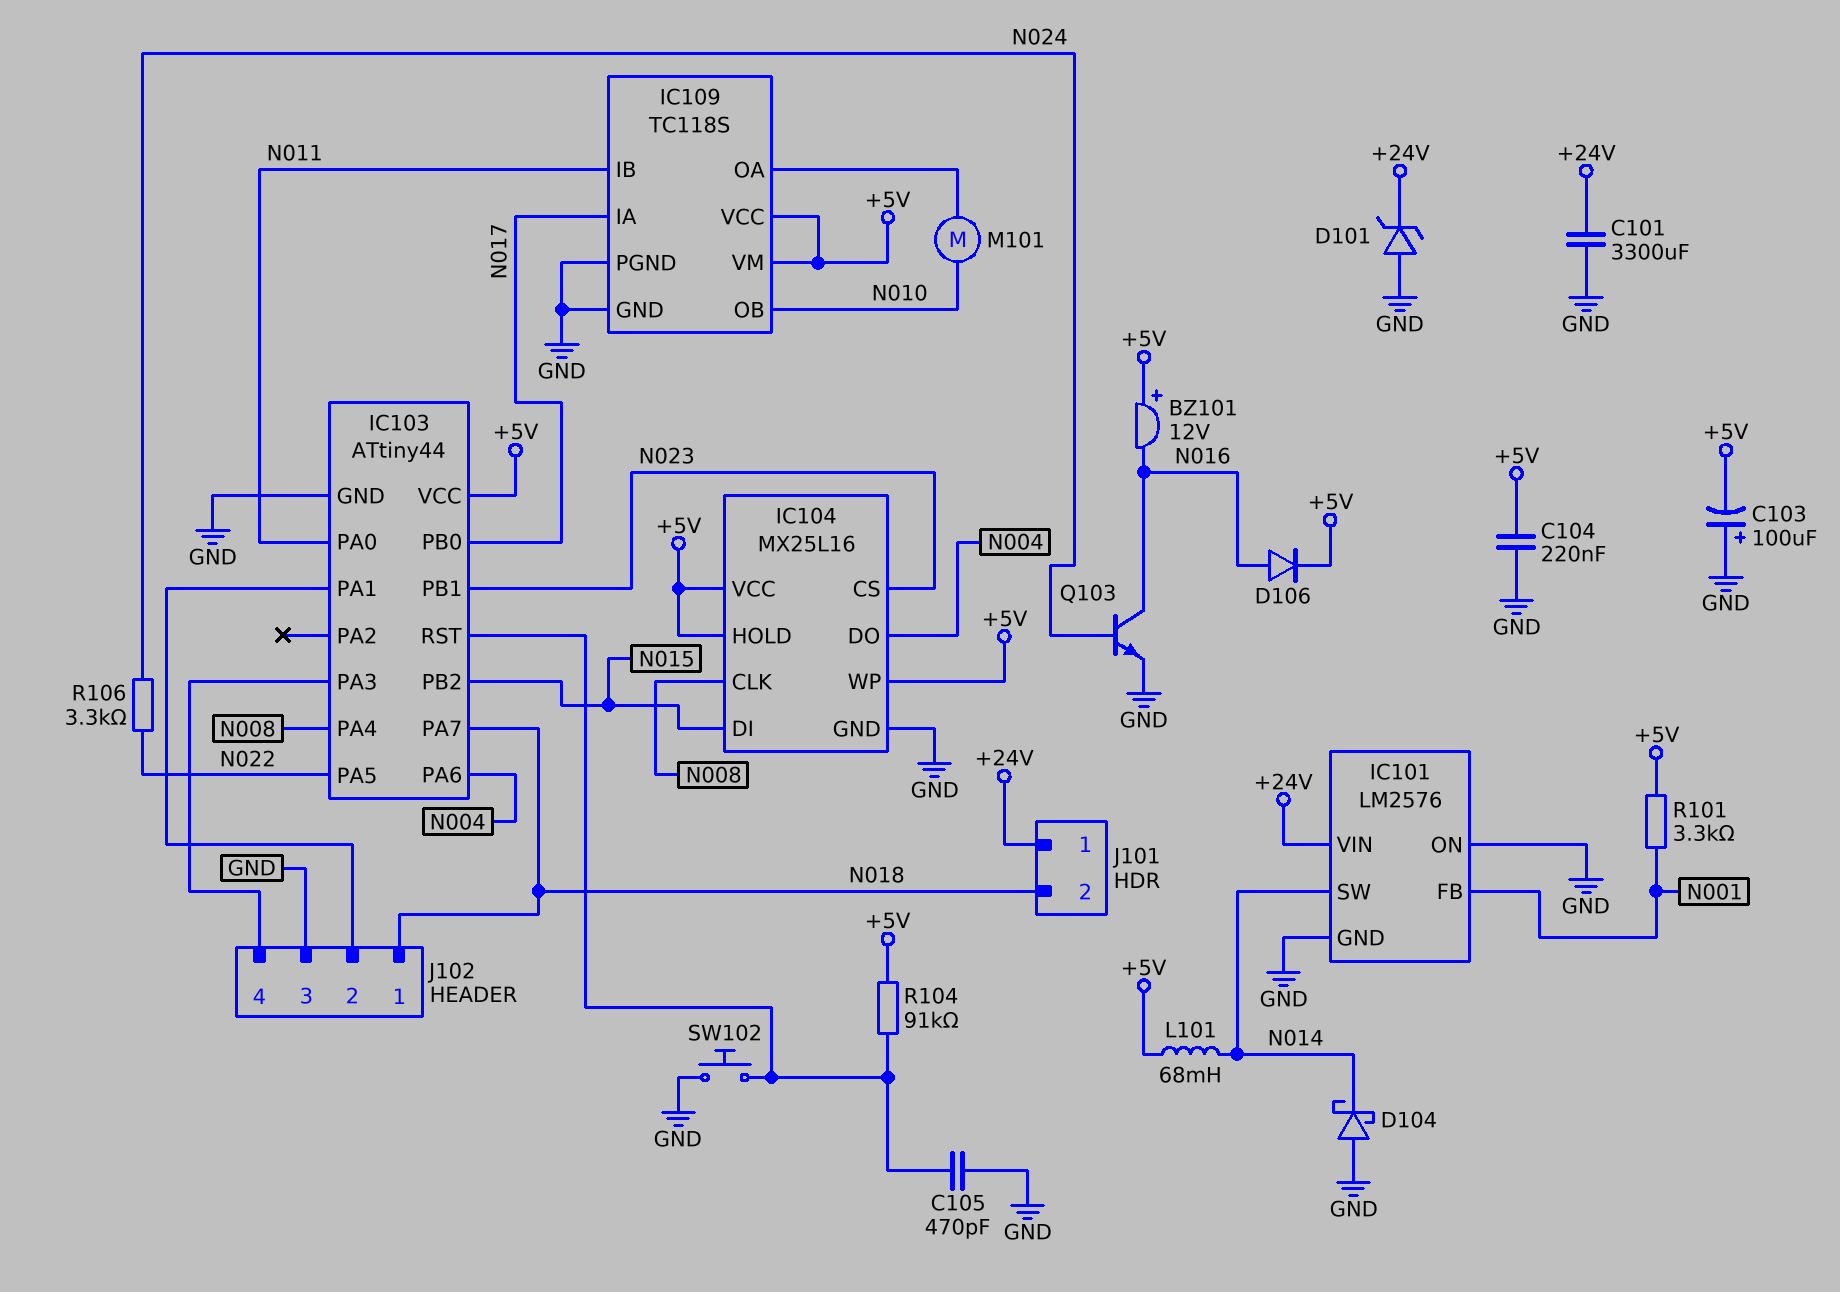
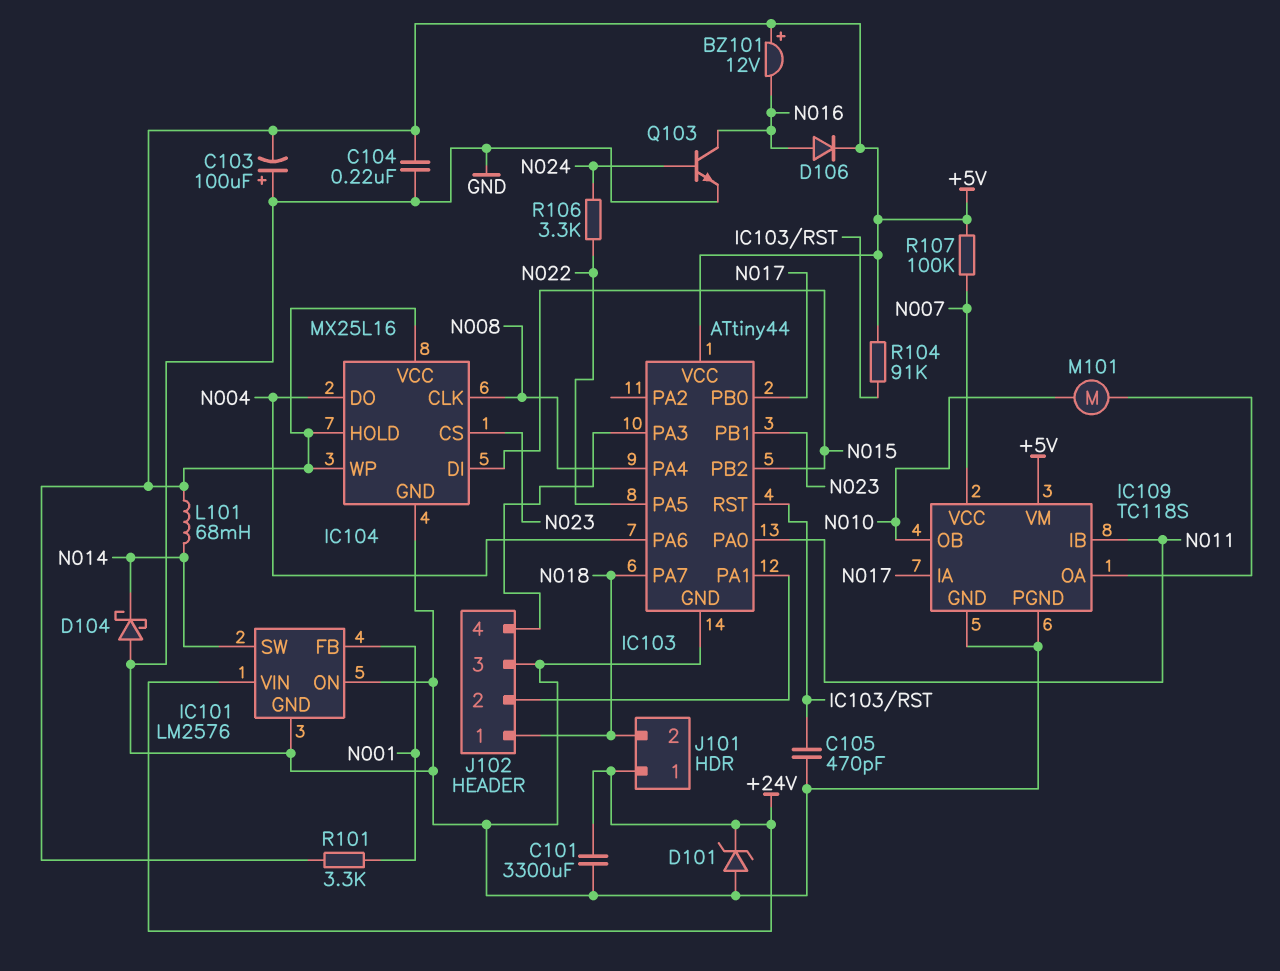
IC109 pin VCC: +5V -> N007
R107: none -> 100k (+5V, N007)
SW102: button (GND, IC103/RST) -> none

